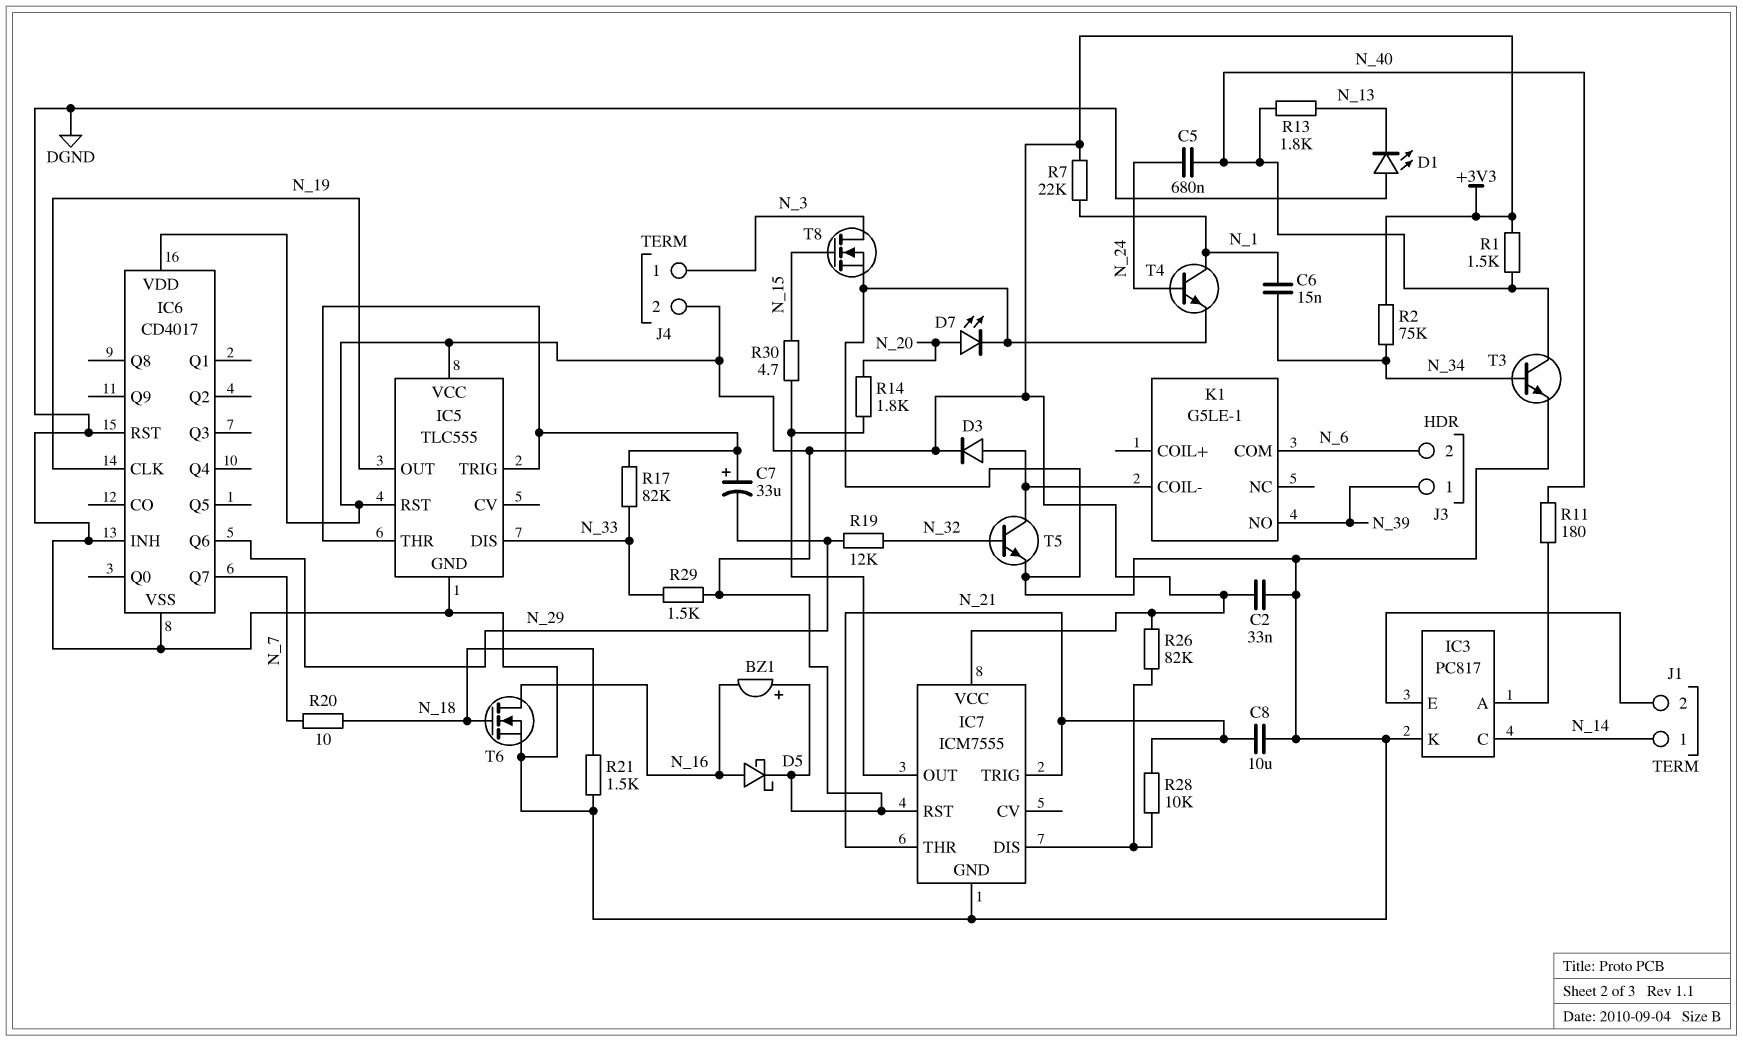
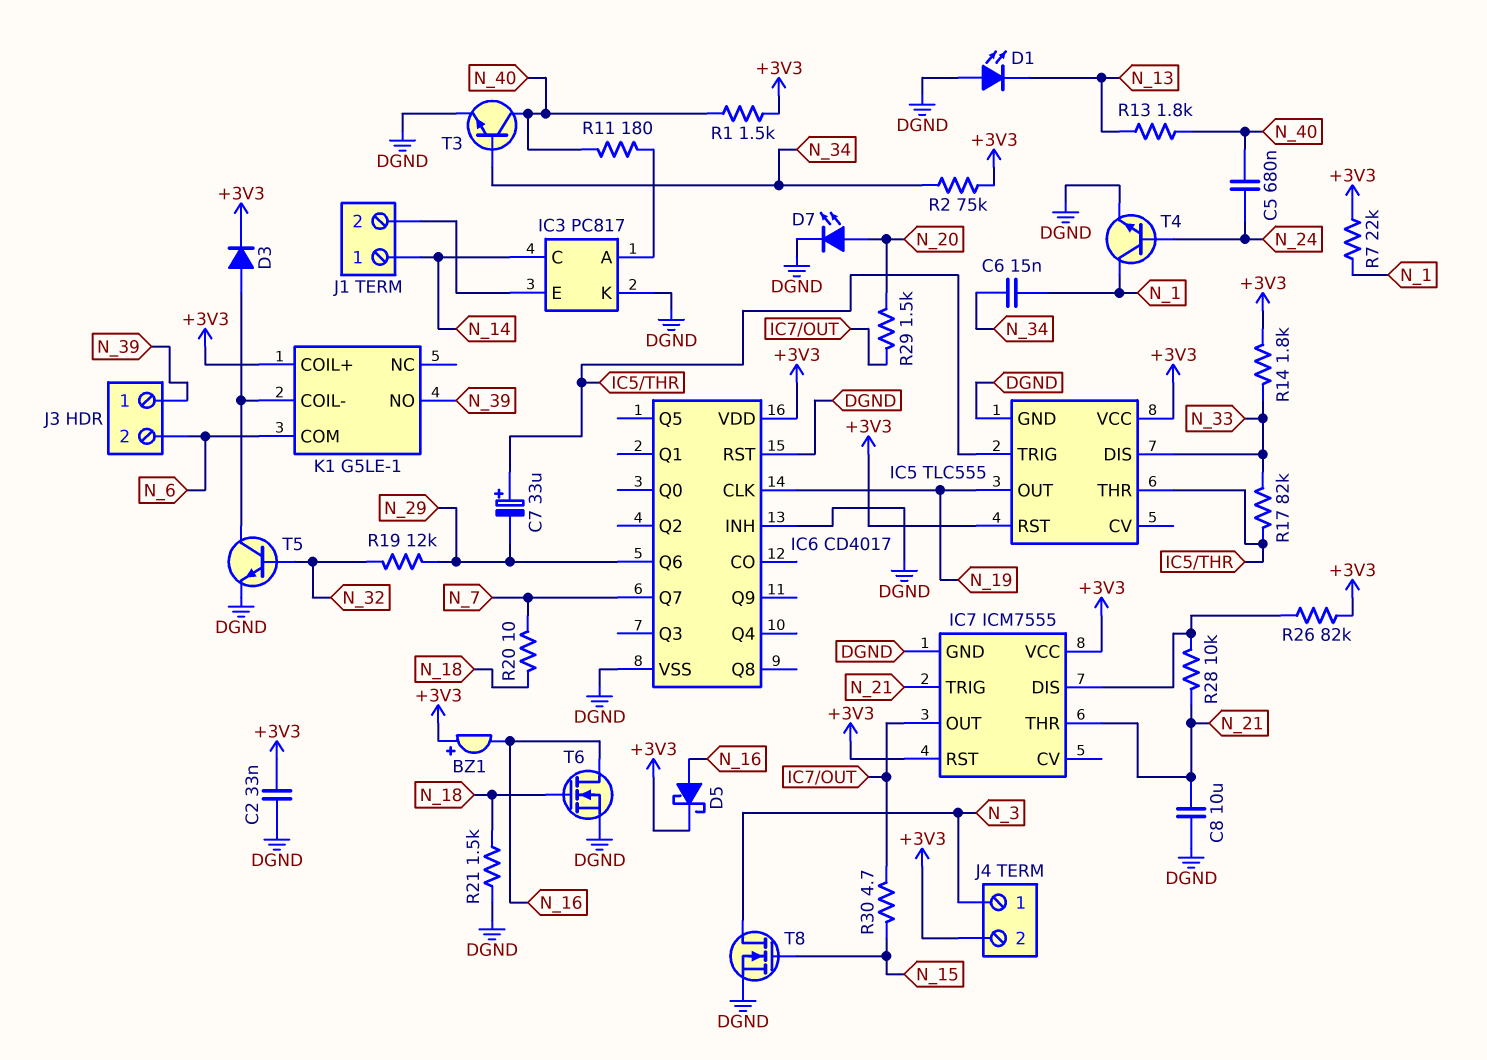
K1 pin COIL+: none -> +3V3
R14: 1.8k (IC7/OUT, N_20) -> 1.8k (+3V3, N_33)
R29: 1.5k (+3V3, N_33) -> 1.5k (IC7/OUT, N_20)

